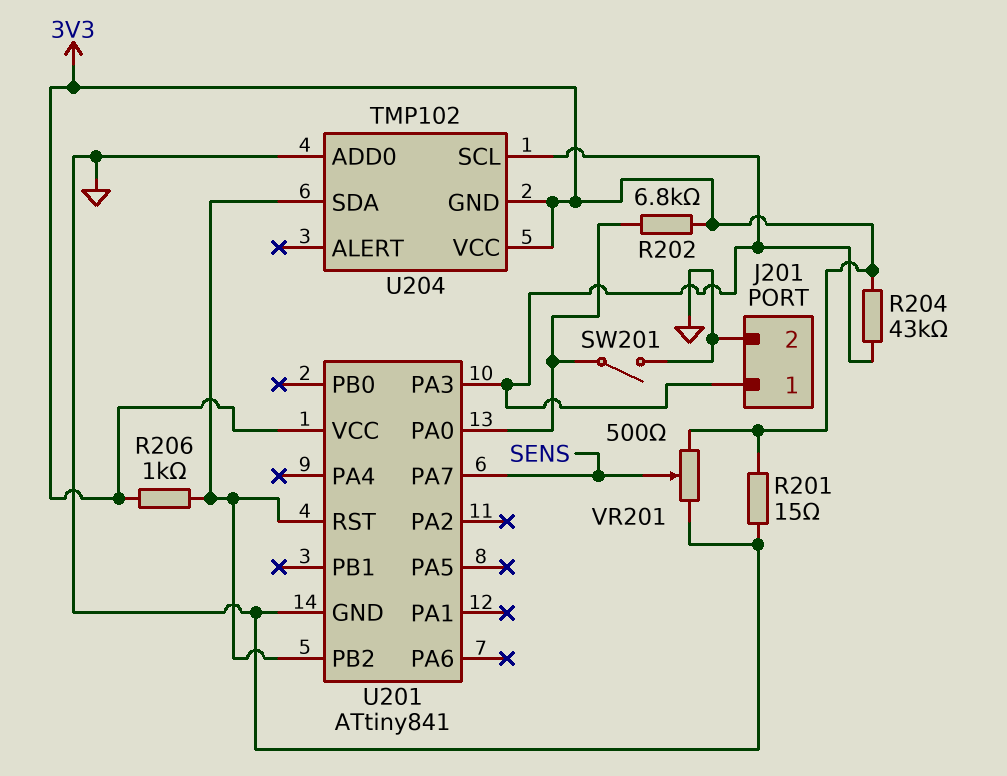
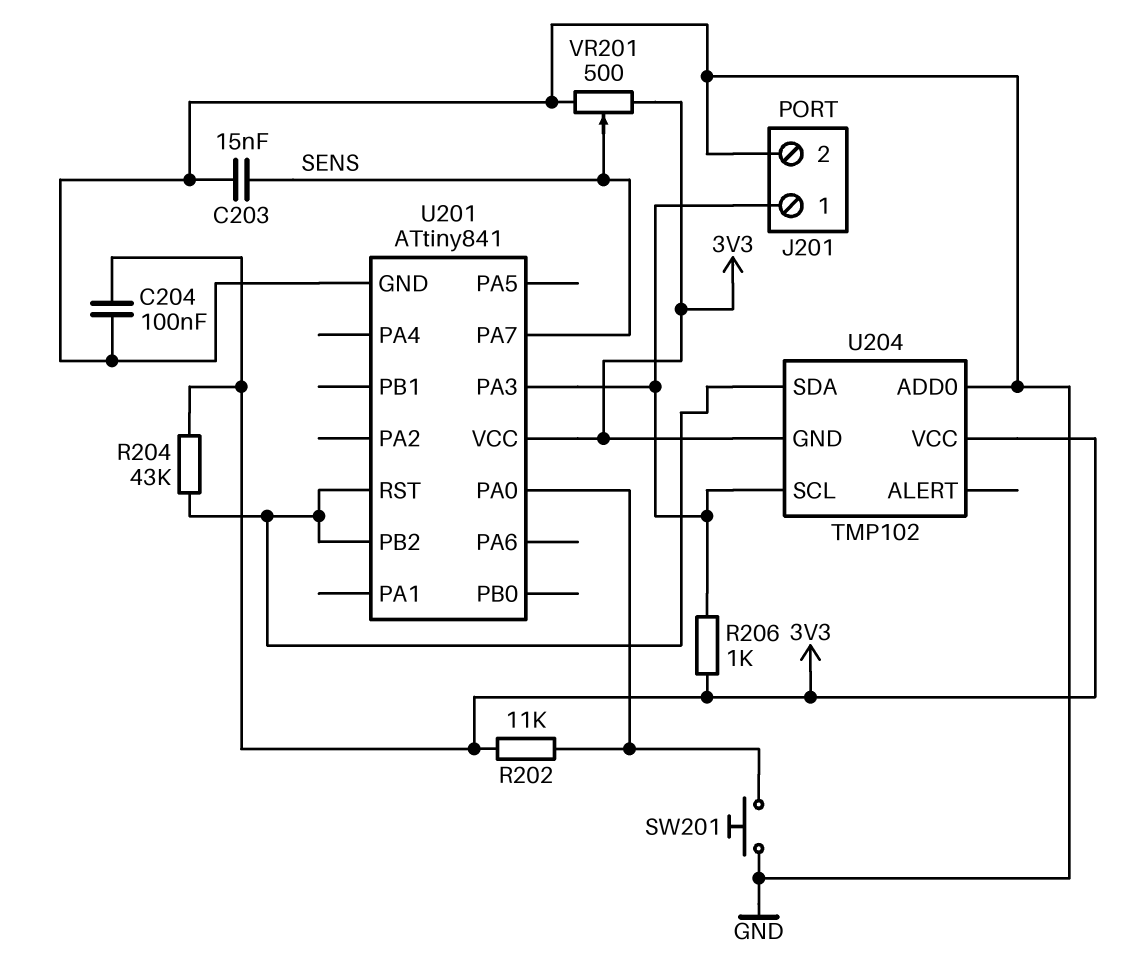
C203: none -> 15nF (GND, SENS)
C204: none -> 100nF (3V3, GND)
R201: 15 (3V3, GND) -> none
R202: 6.8k (3V3, U201/PA0) -> 11k (3V3, U201/PA0)
R204: 43k (3V3, J201/1) -> 43k (3V3, U201/PB2)
R206: 1k (3V3, U201/PB2) -> 1k (3V3, J201/1)
SW201: switch (GND, U201/PA0) -> button (GND, U201/PA0)

